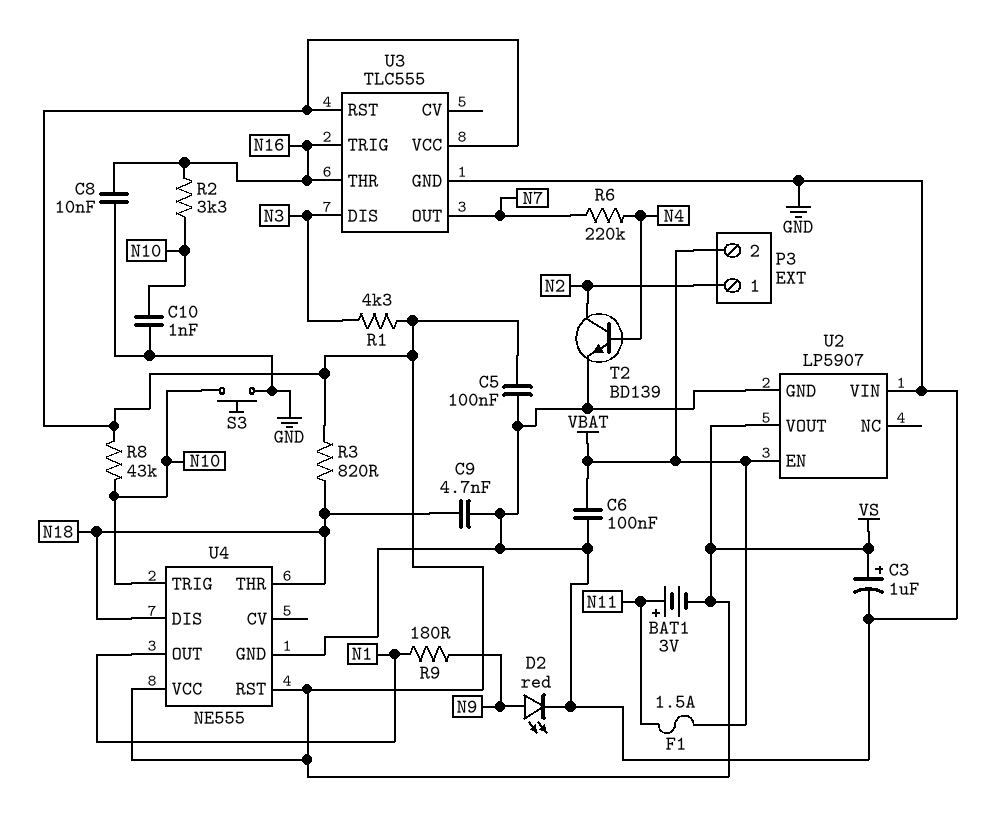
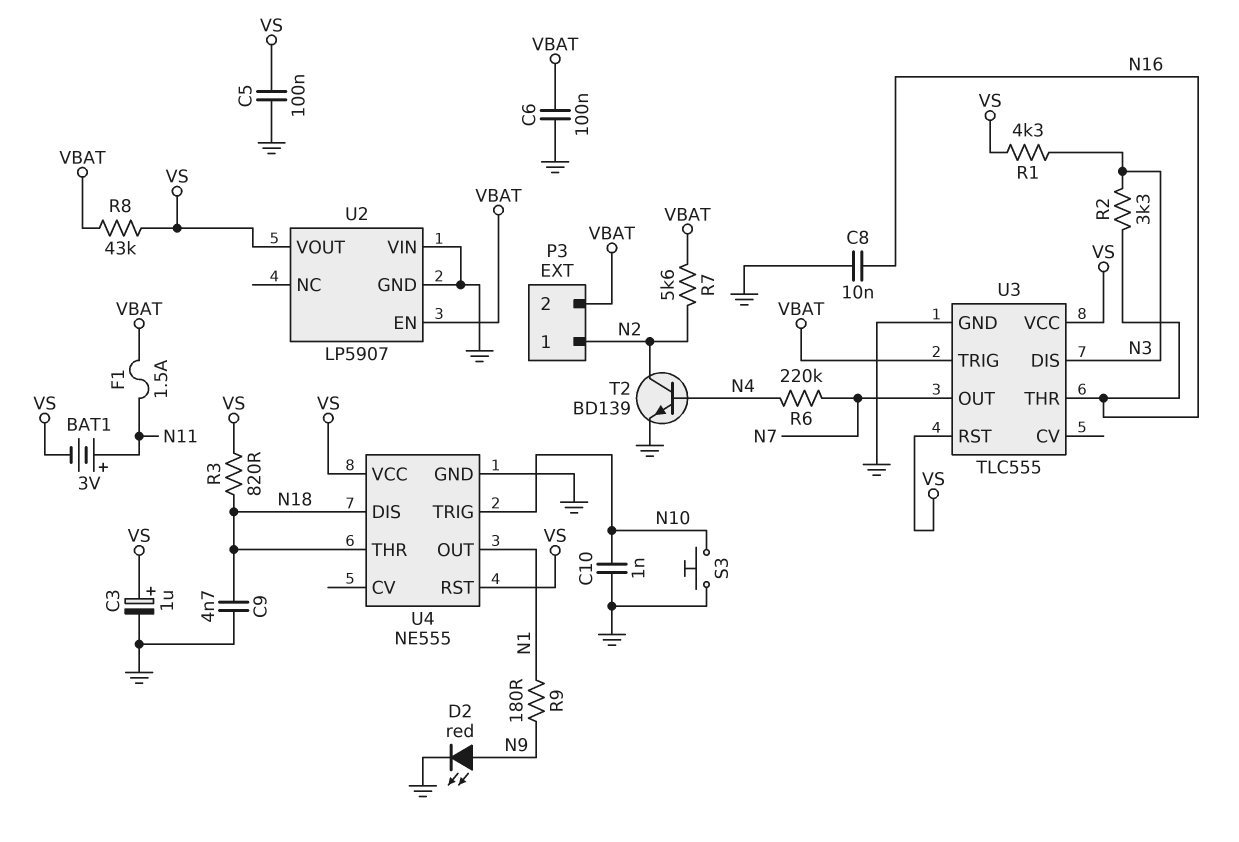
R2: 3.3k (N10, N16) -> 3.3k (N3, N16)
R7: none -> 5.6k (N2, VBAT)
R8: 43k (N10, VS) -> 43k (VBAT, VS)
U3 pin TRIG: N16 -> VBAT

